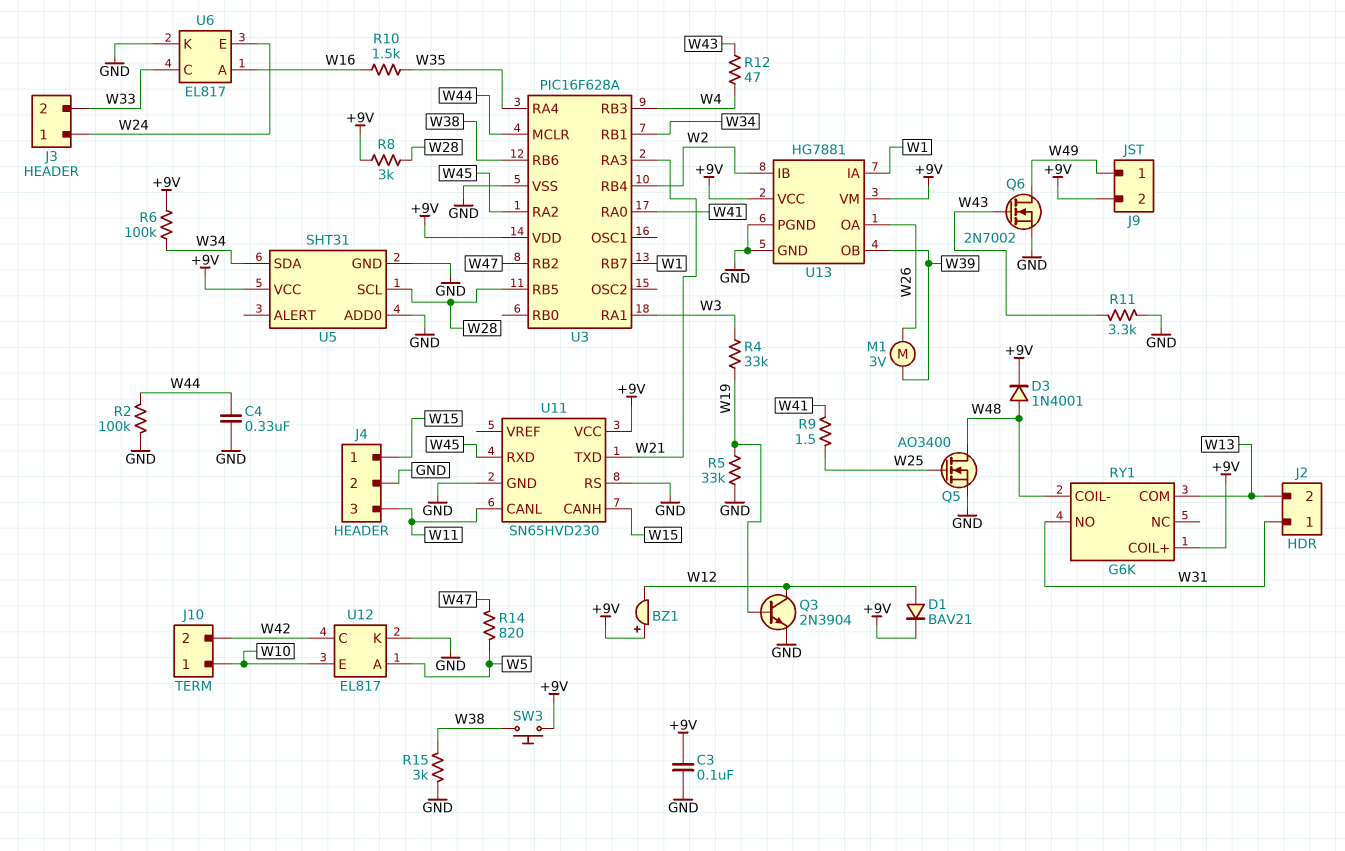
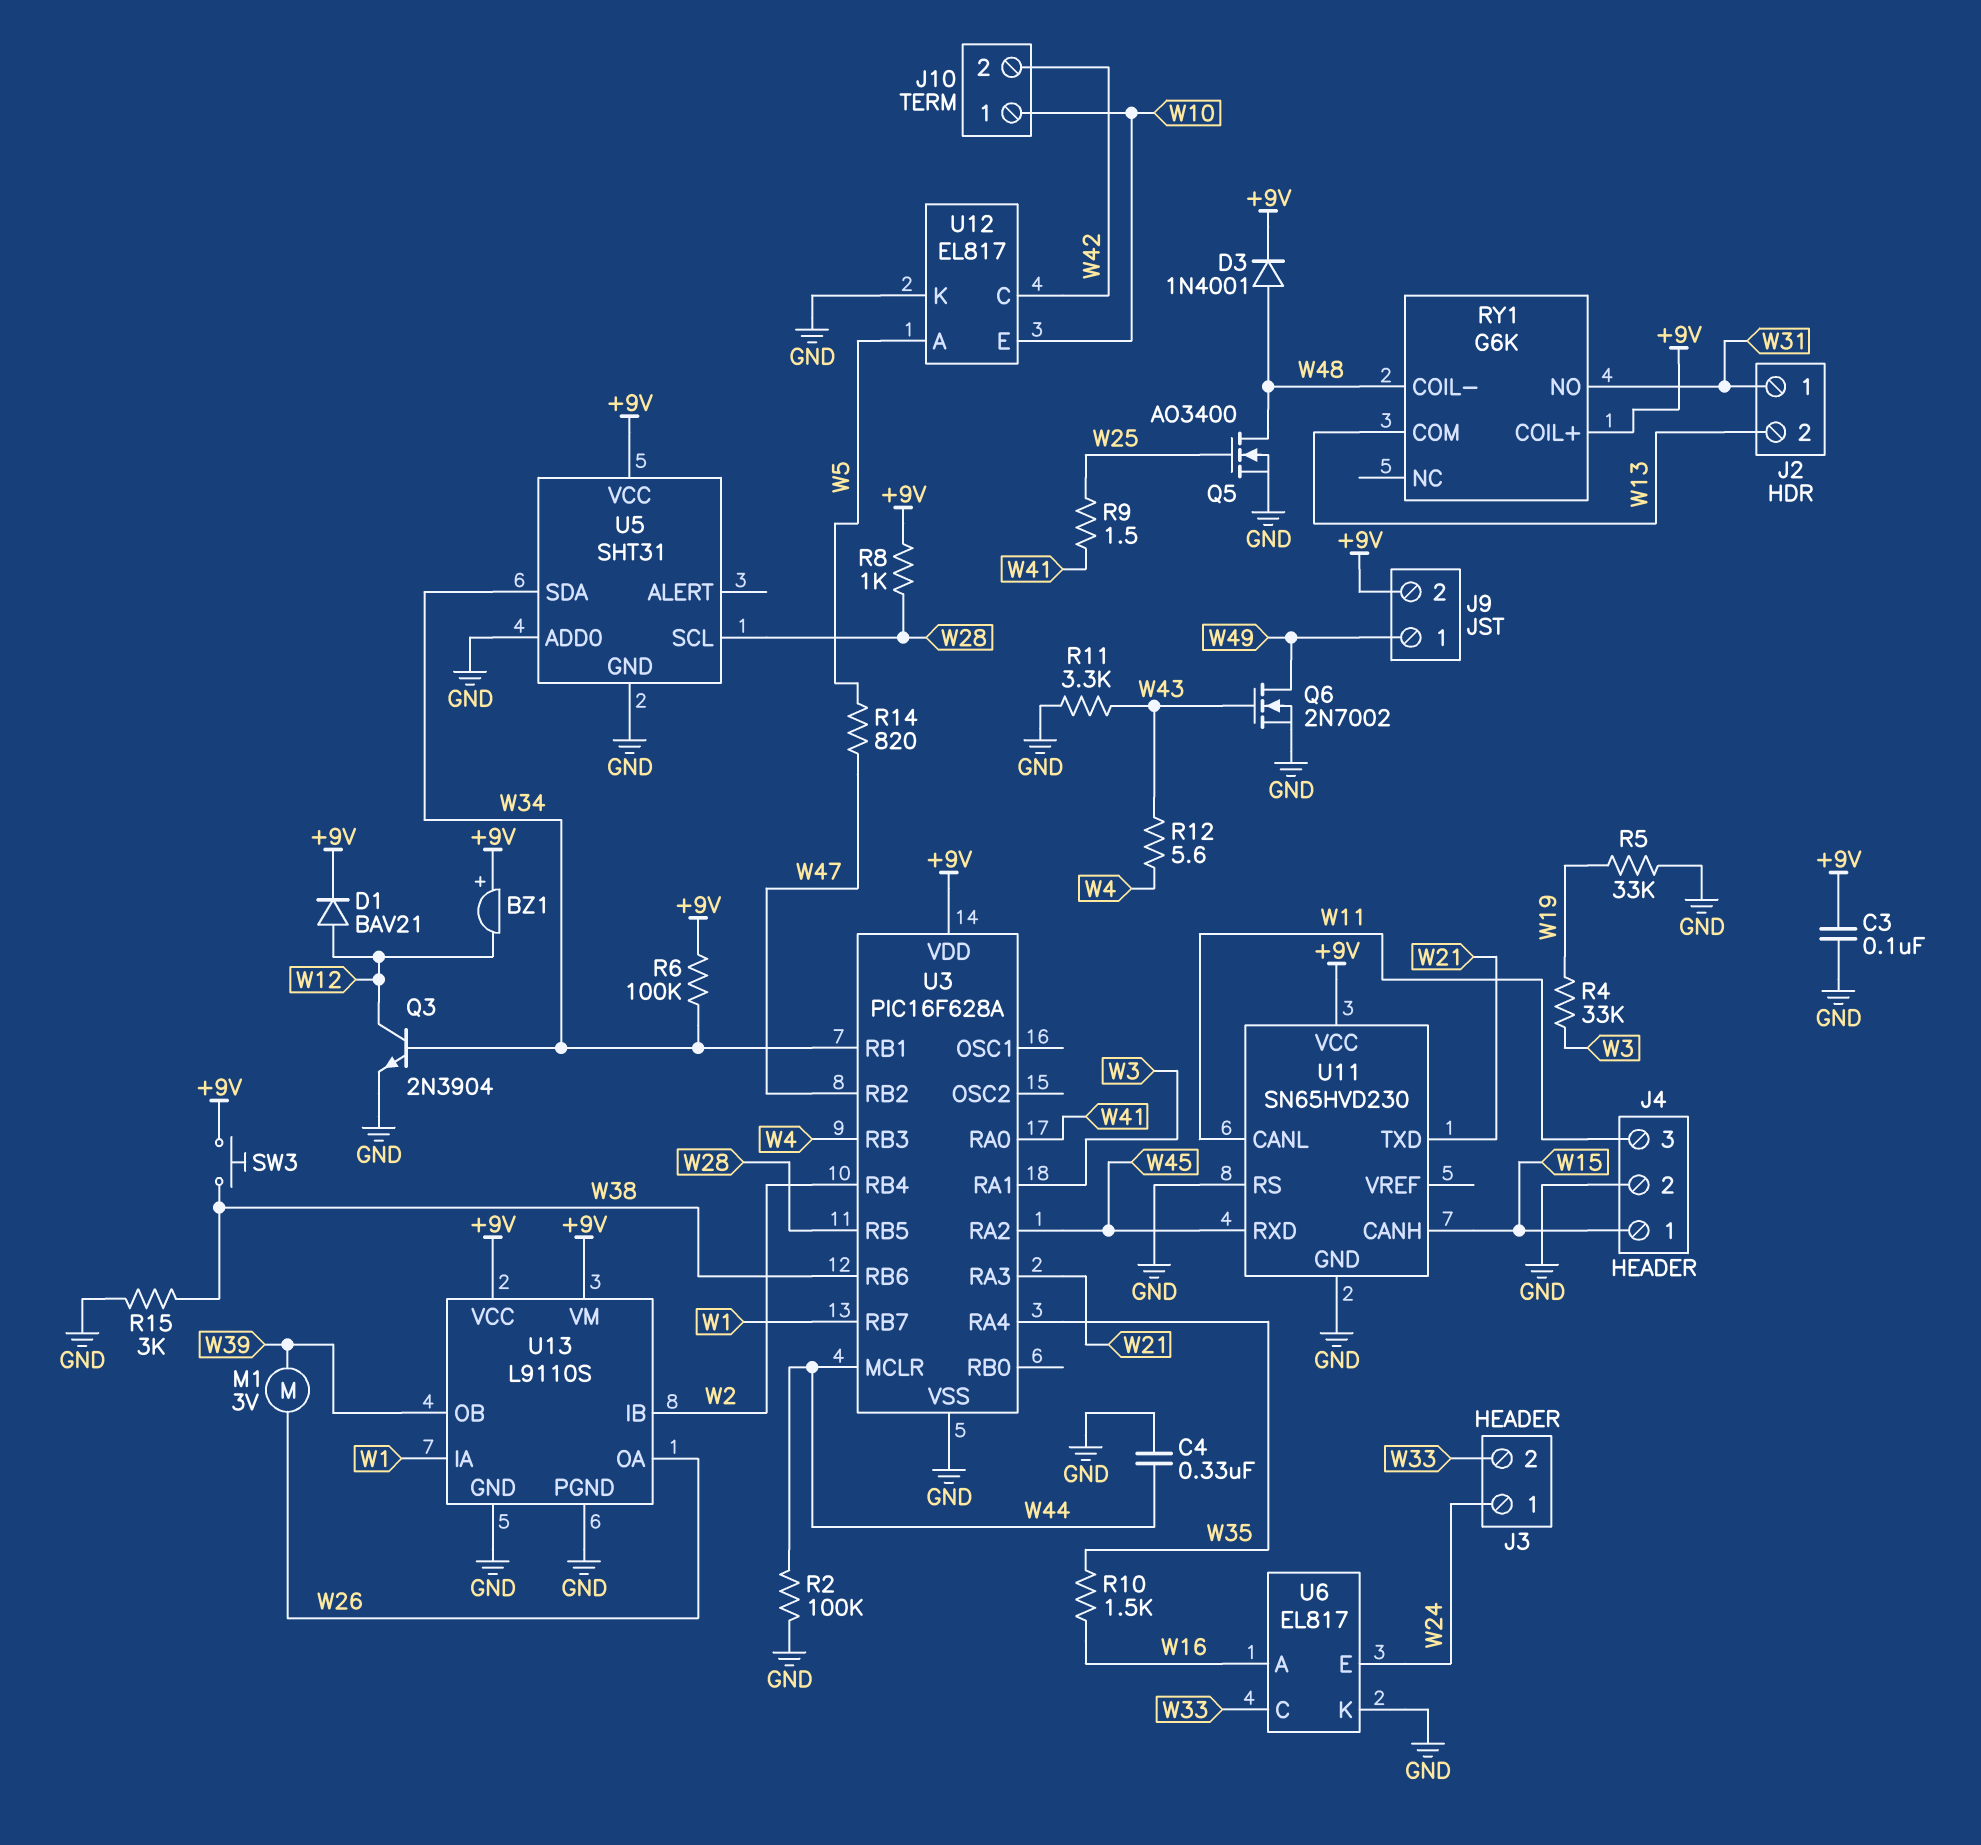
Q3: NPN 2N3904 (B W19, C W12, E GND) -> NPN 2N3904 (B W34, C W12, E GND)
R8: 3k (+9V, W28) -> 1k (+9V, W28)
R12: 47 (W4, W43) -> 5.6 (W4, W43)
U13: HG7881 -> L9110S

